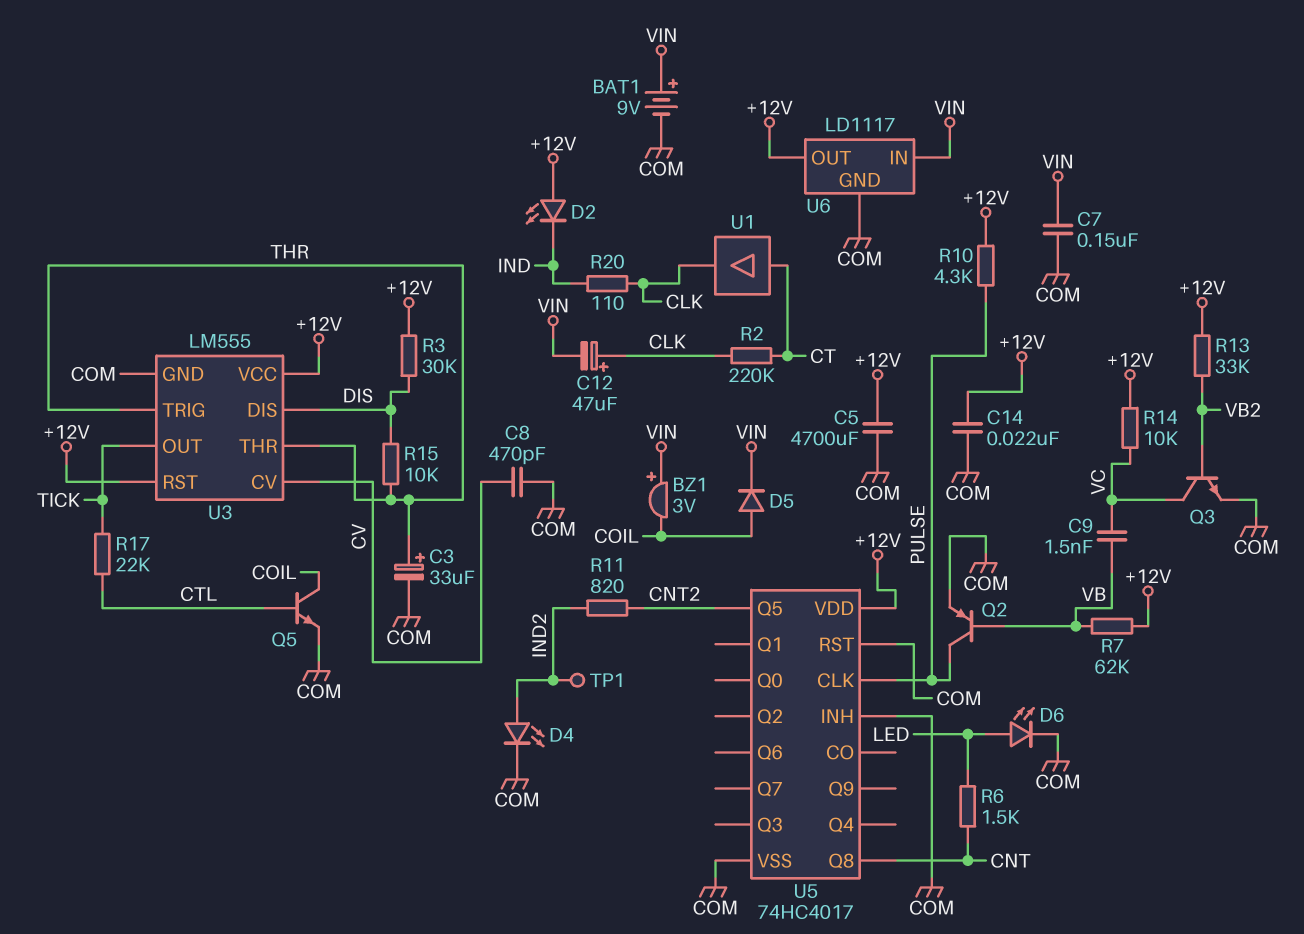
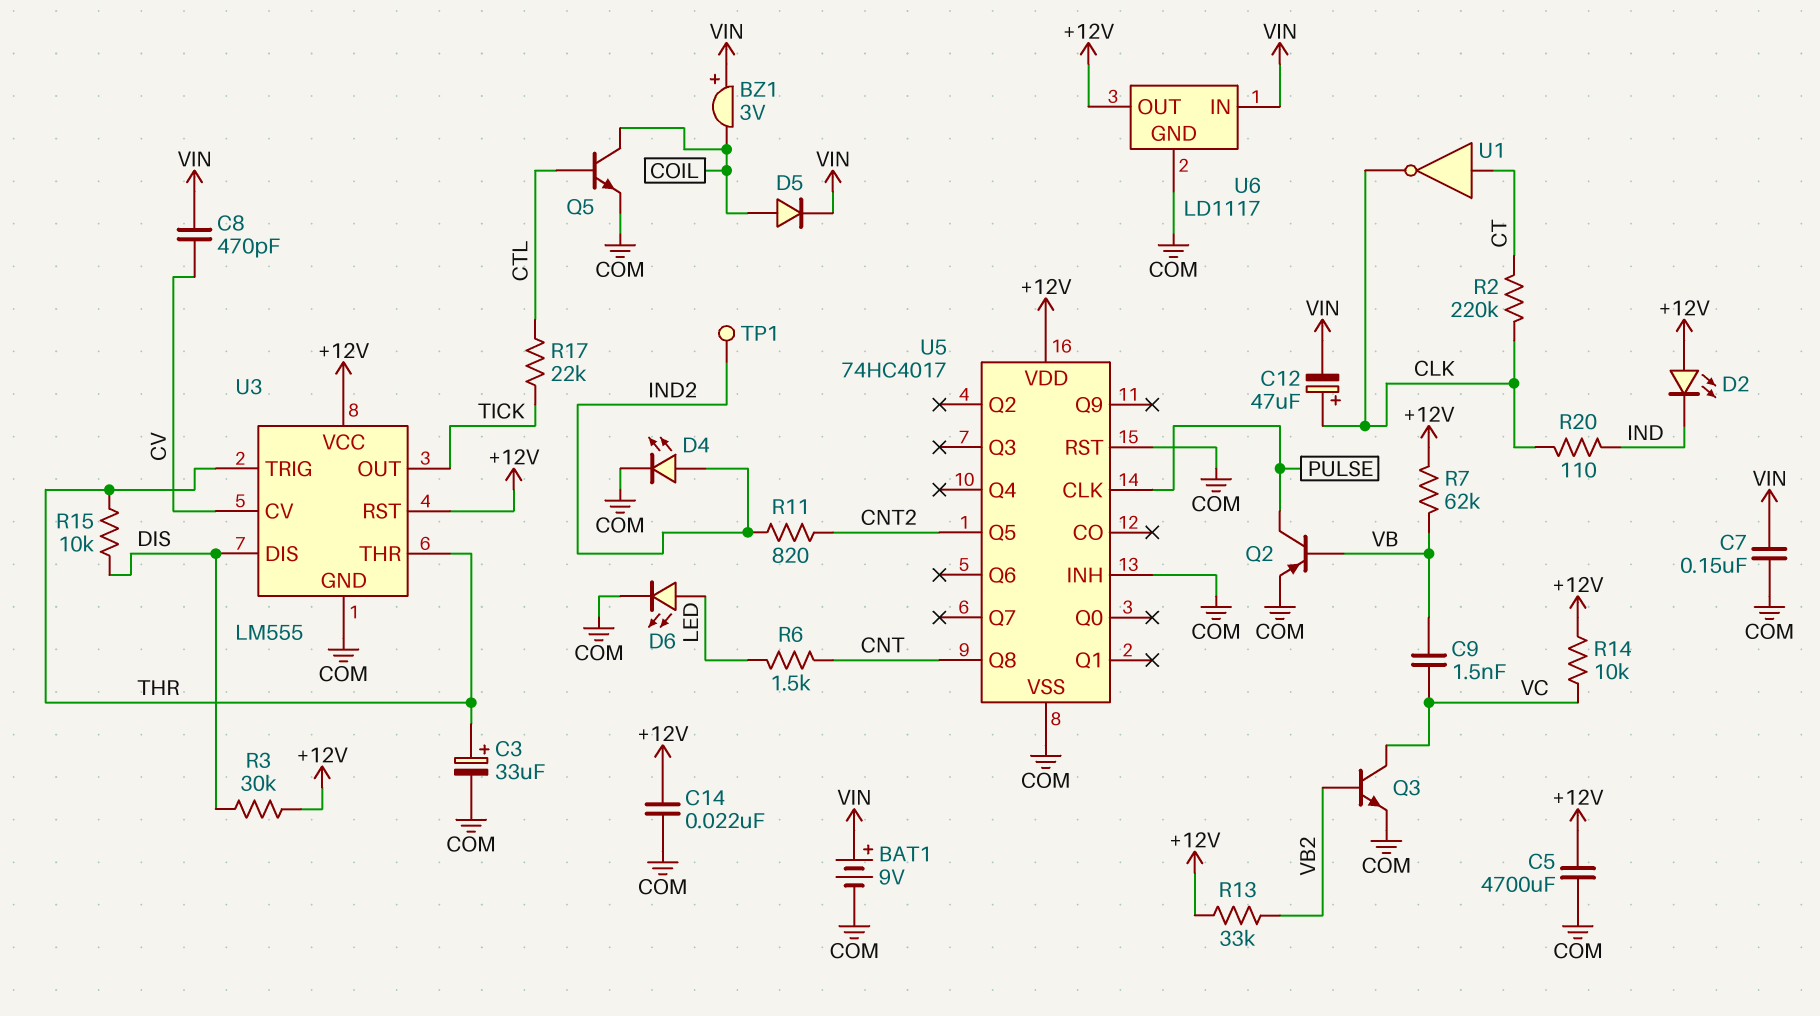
C8: 470pF (COM, CV) -> 470pF (CV, VIN)
R10: 4.3k (+12V, PULSE) -> none
U1: buffer (in CT, out CLK) -> NOT (in CT, out CLK)

